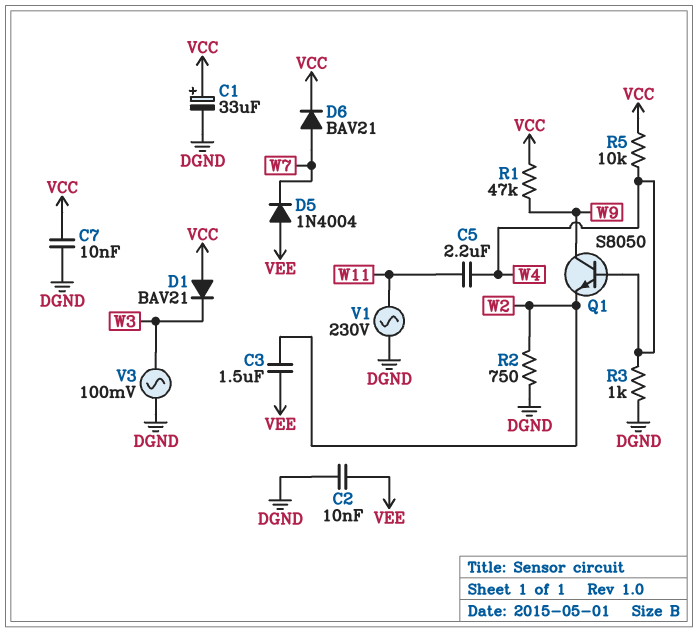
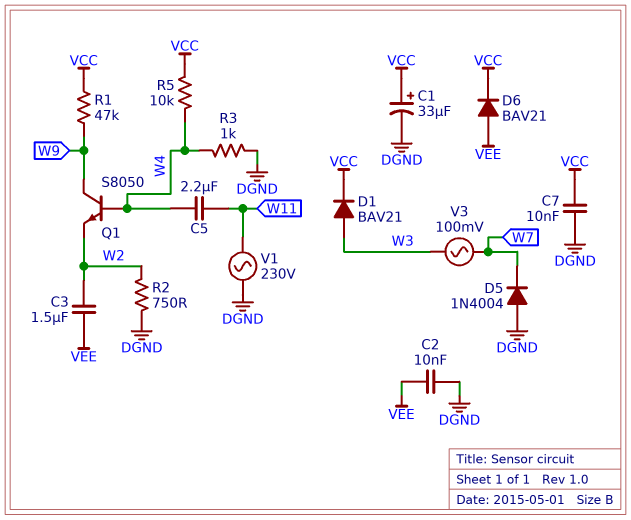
D1: diode BAV21 (A VCC, K W3) -> diode BAV21 (A W3, K VCC)
D5: diode 1N4004 (A VEE, K W7) -> diode 1N4004 (A DGND, K W7)
D6: diode BAV21 (A W7, K VCC) -> diode BAV21 (A VEE, K VCC)
V3: AC 100mV (DGND, W3) -> AC 100mV (W3, W7)

